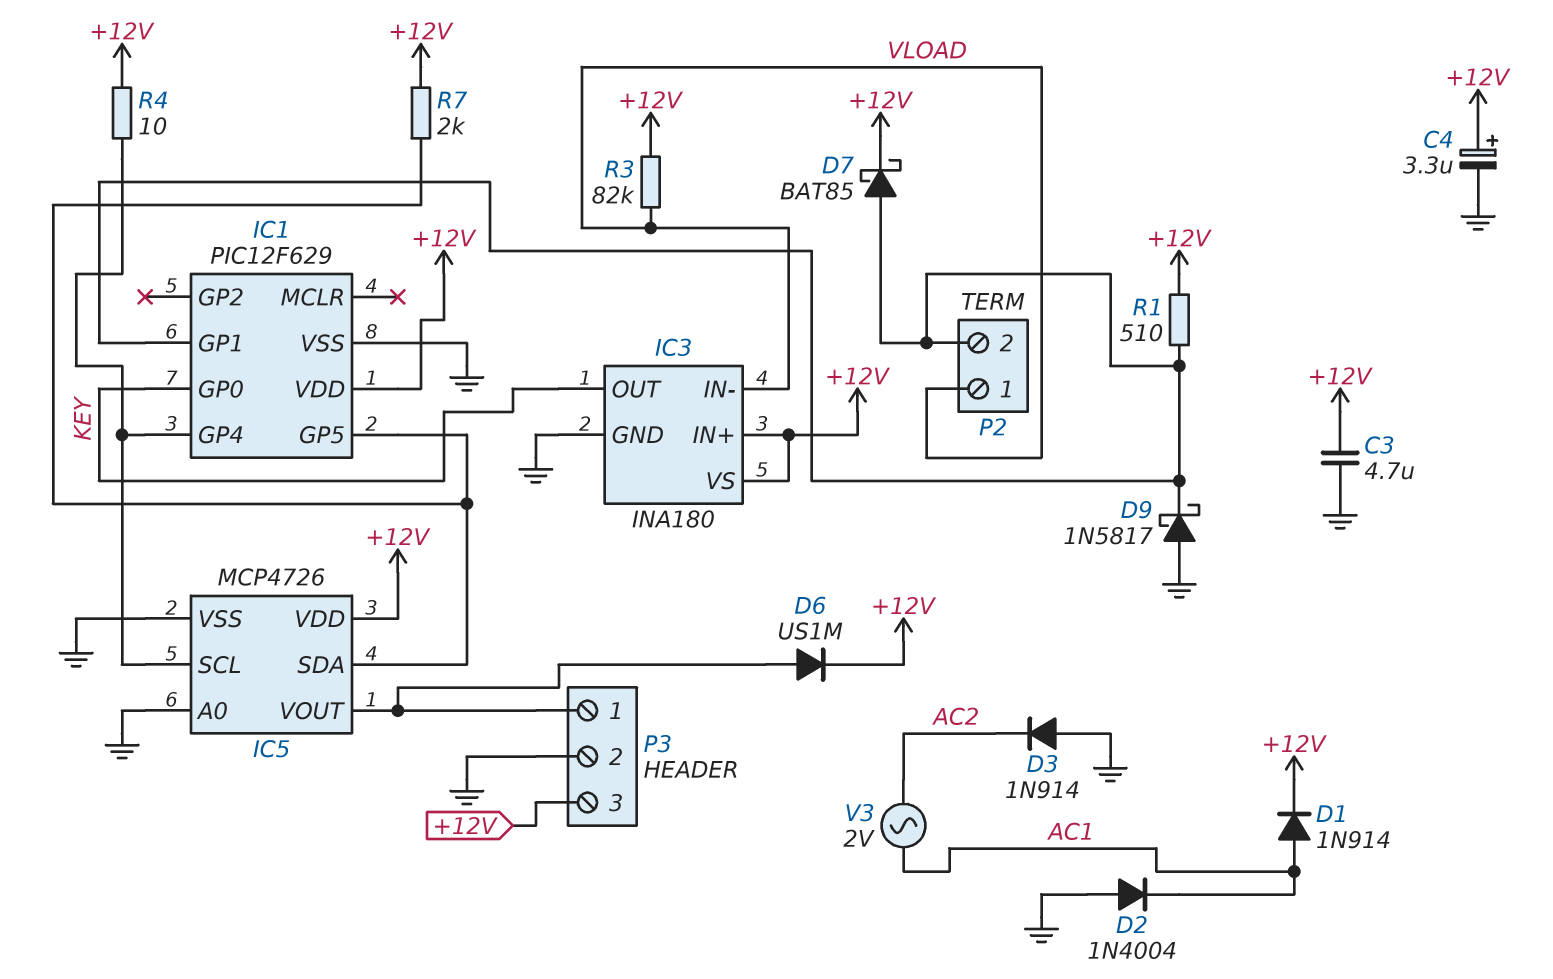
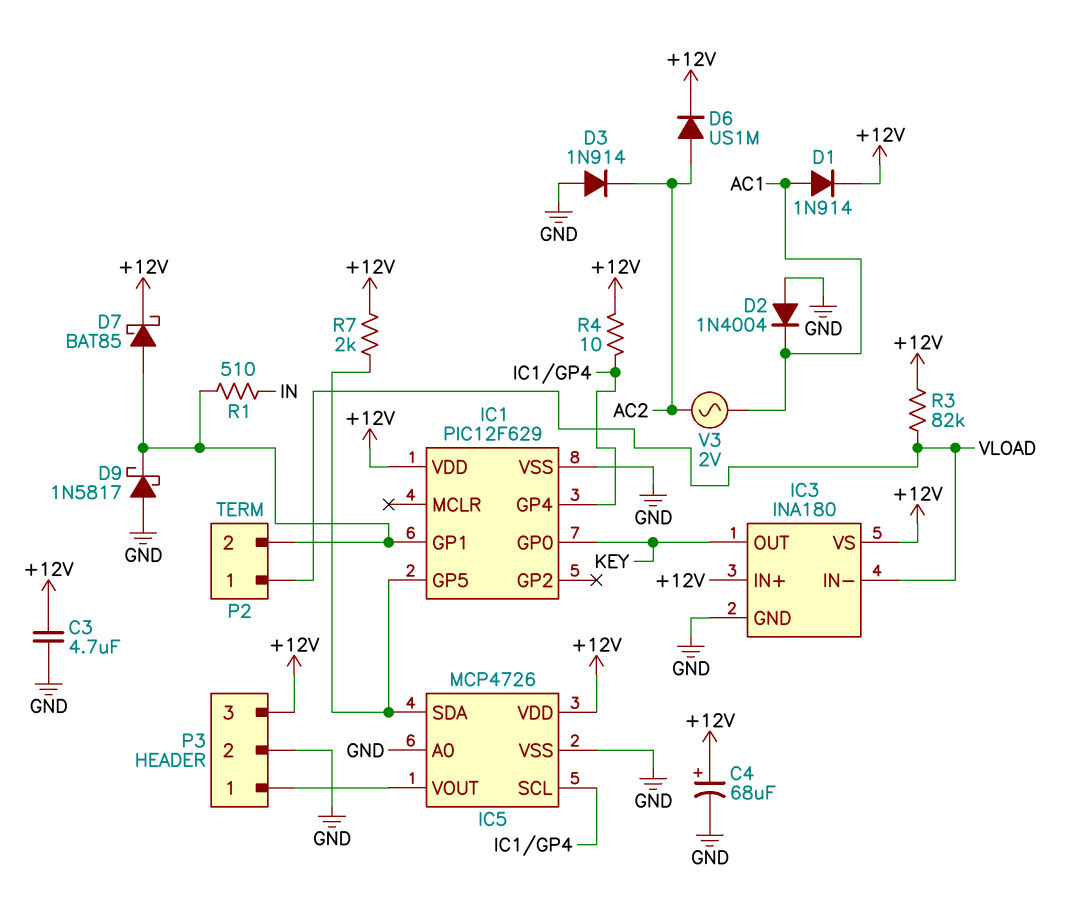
C4: 3.3uF (plus +12V, minus GND) -> 68uF (plus +12V, minus GND)
D6: diode US1M (A IC5/VOUT, K +12V) -> diode US1M (A AC2, K +12V)
R1: 510 (+12V, IC1/GP1) -> 510 (IC1/GP1, IN)

